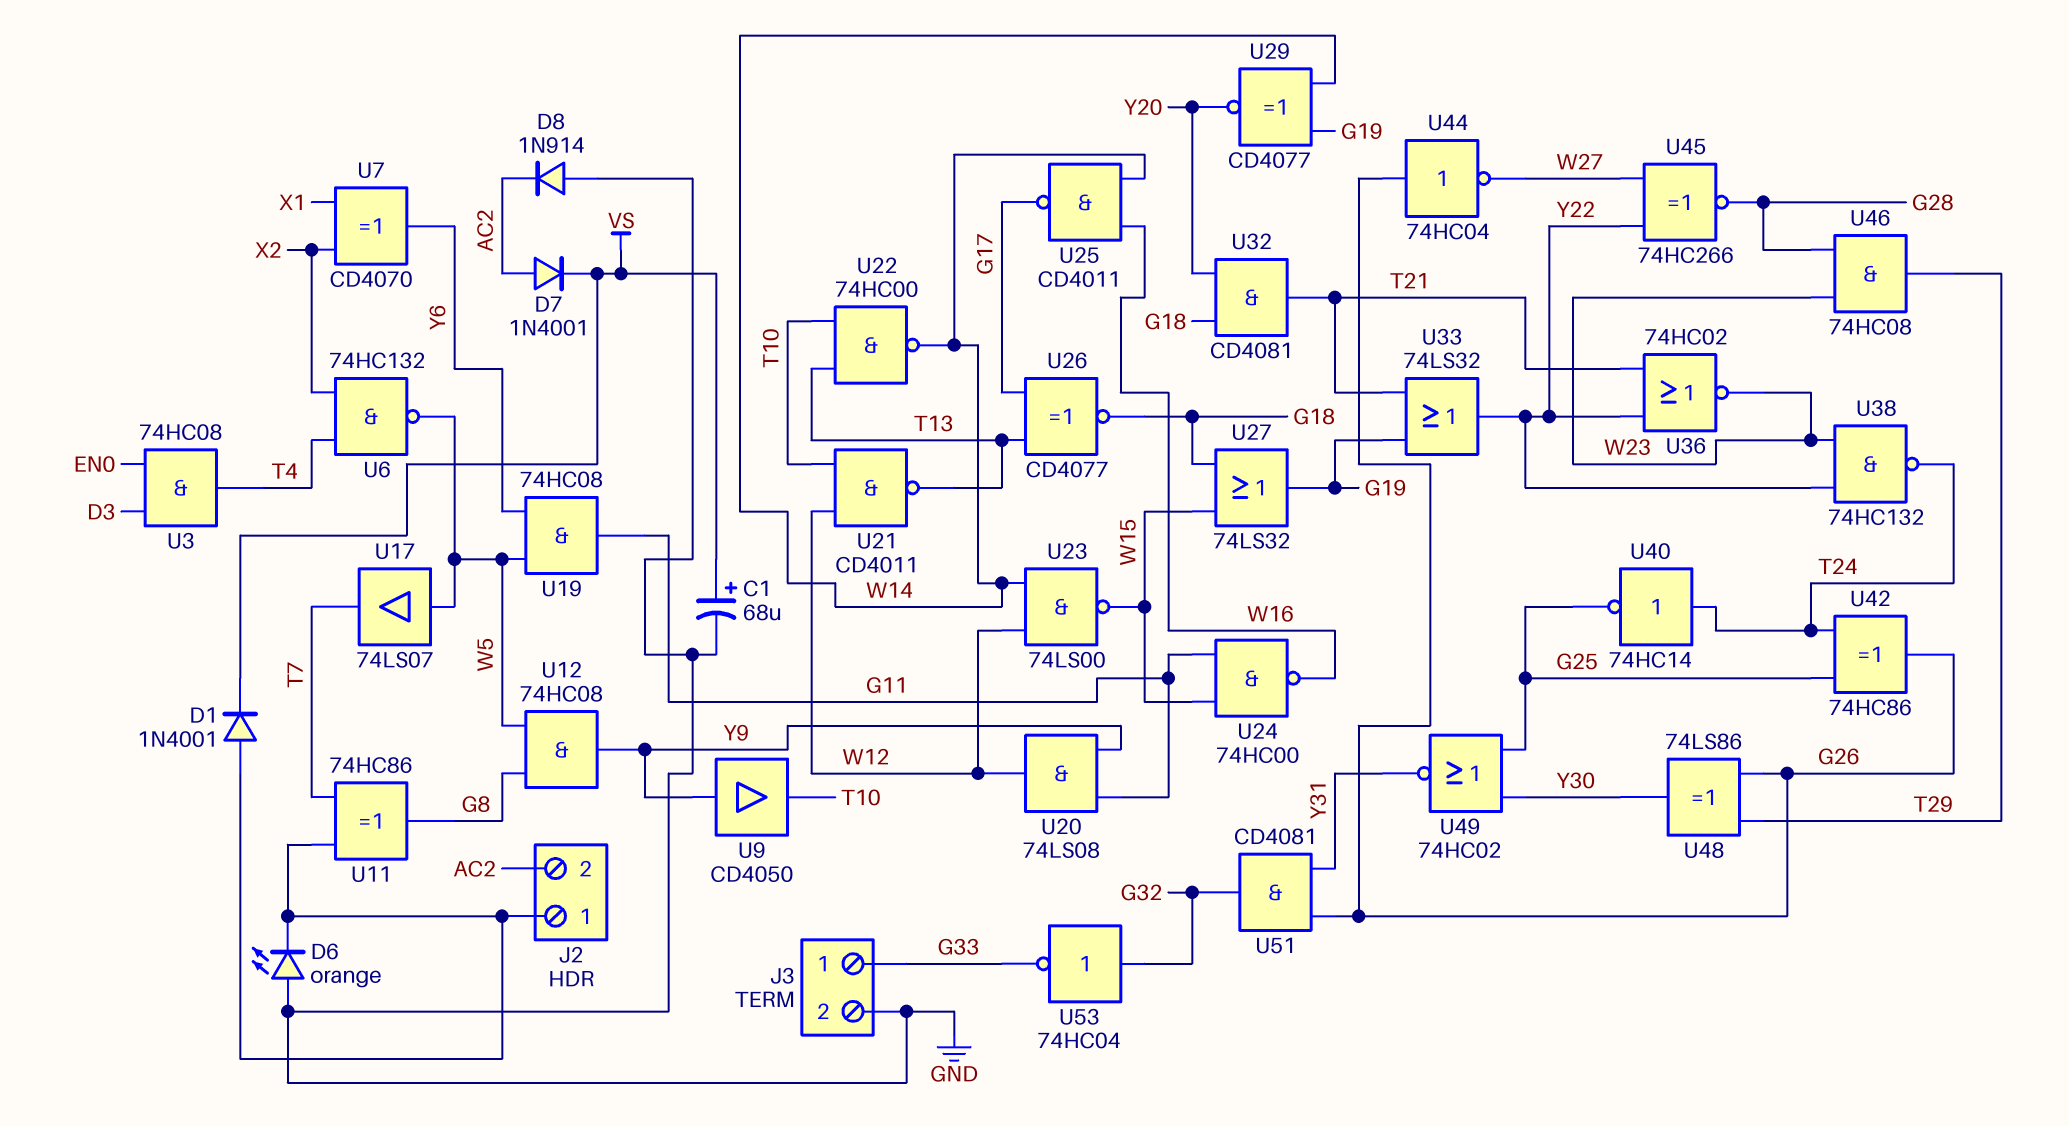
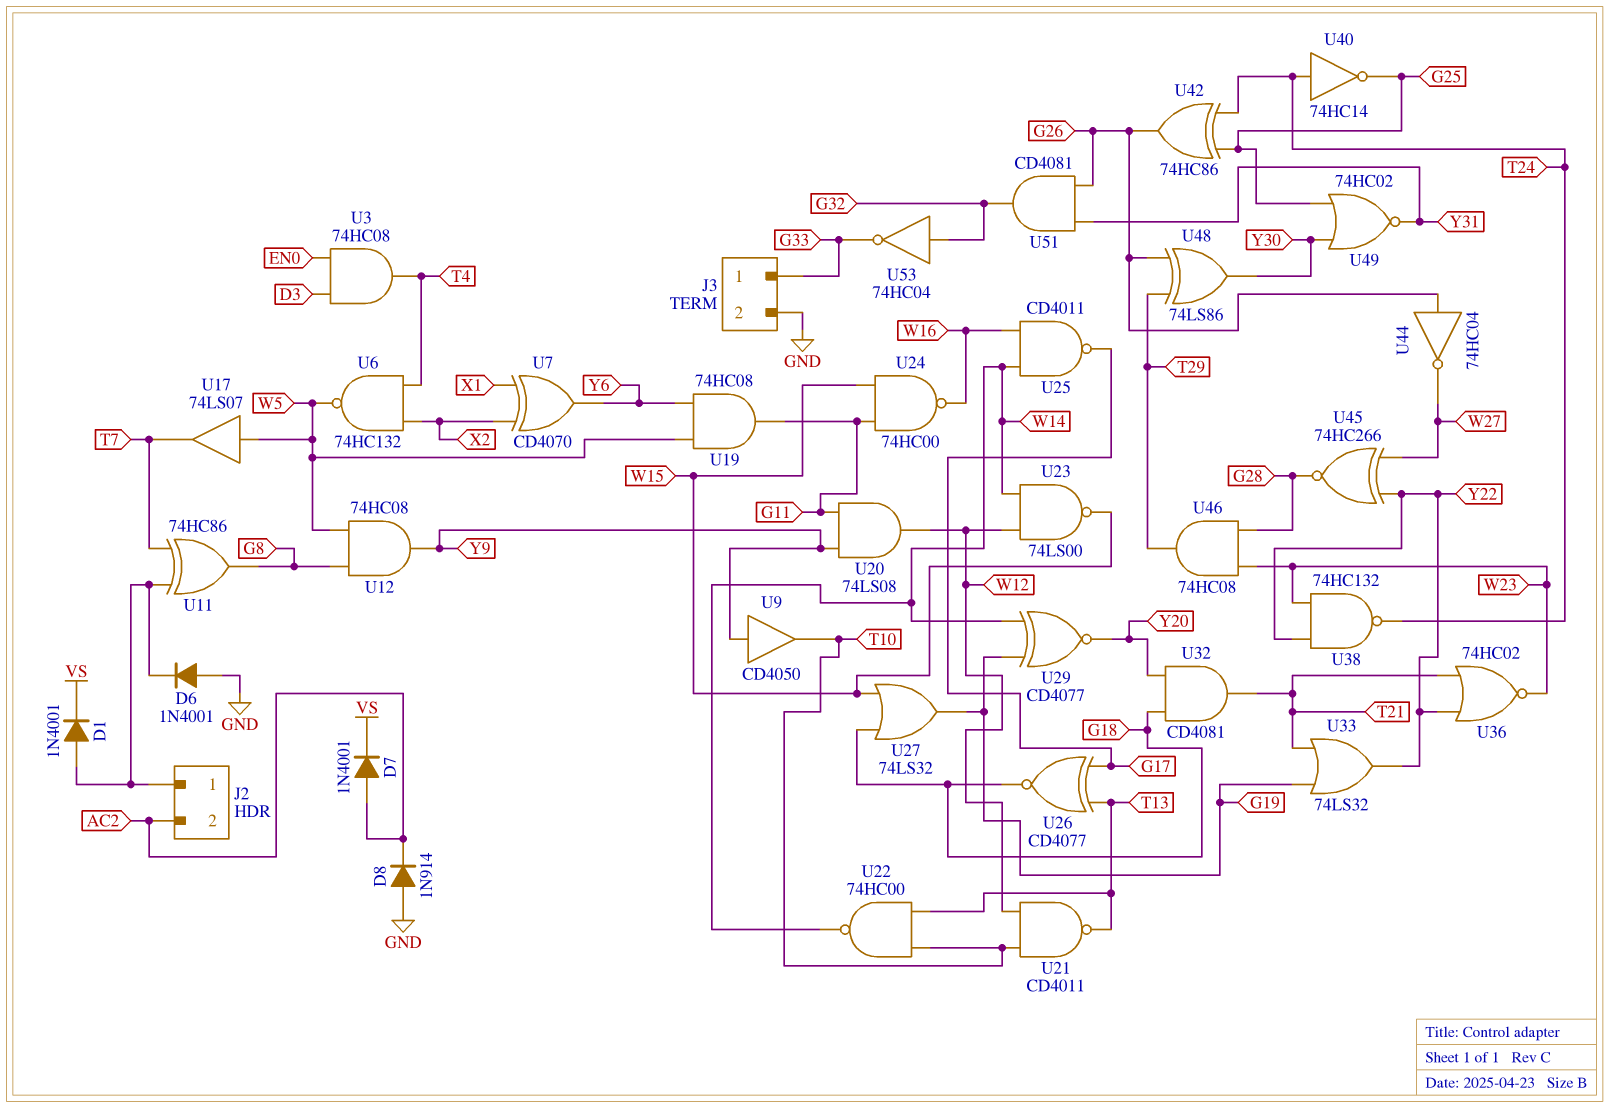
C1: 68uF (plus VS, minus GND) -> none
D6: LED orange (A GND, K J2/1) -> diode 1N4001 (A GND, K J2/1)

